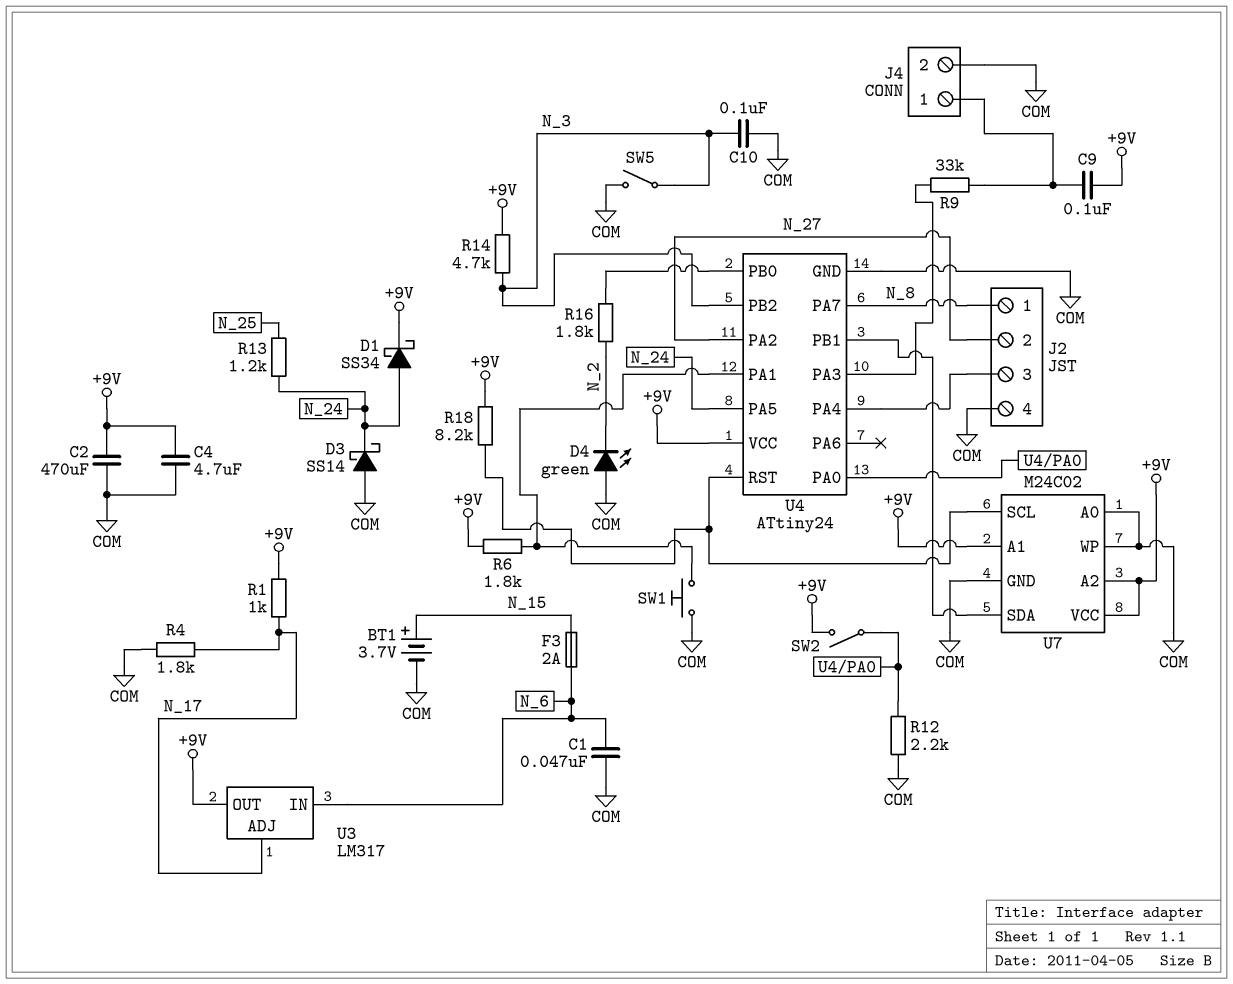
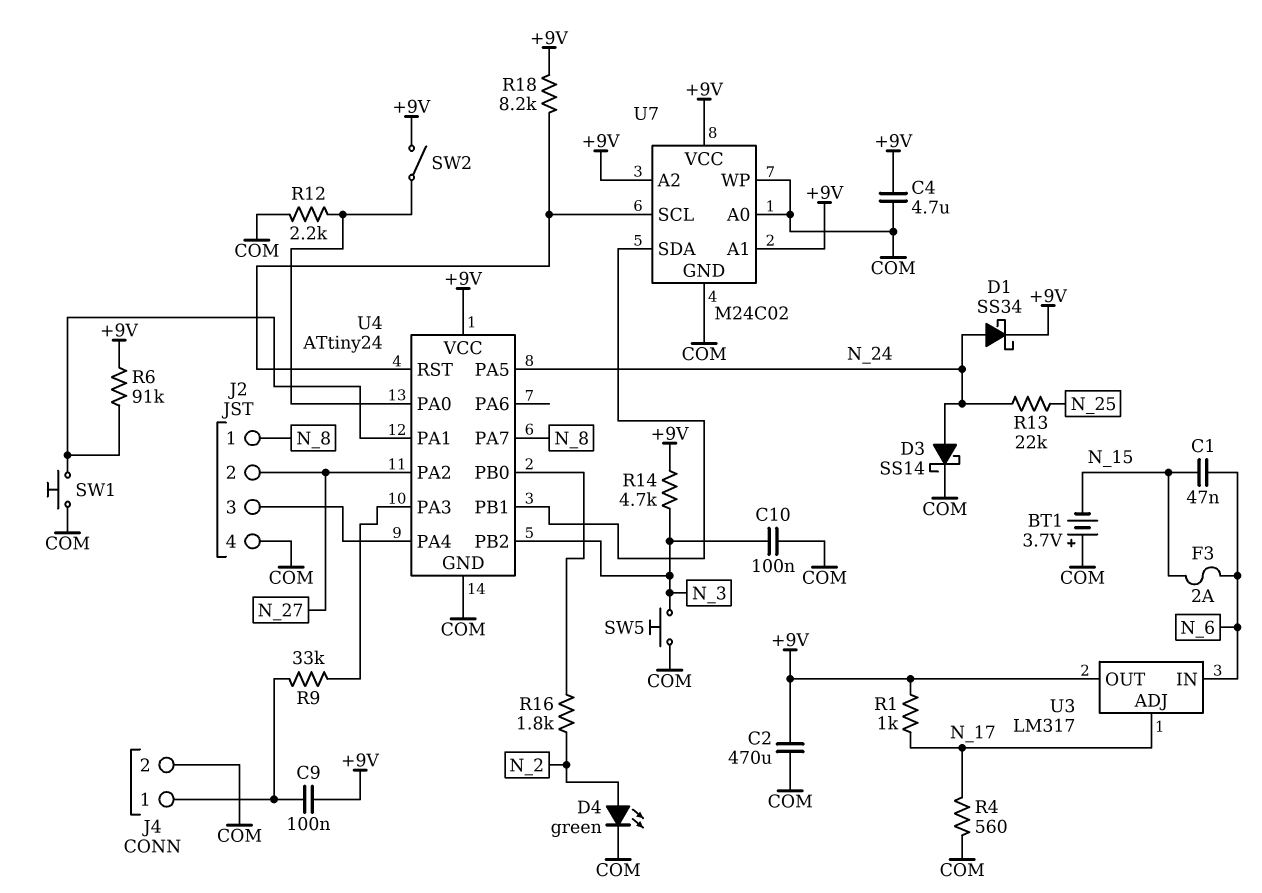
BT1: 3.7V (plus N_15, minus COM) -> 3.7V (plus COM, minus N_15)
C1: 47nF (COM, N_6) -> 47nF (N_6, N_15)
D3: schottky SS14 (A COM, K N_24) -> schottky SS14 (A N_24, K COM)
D4: LED green (A COM, K N_2) -> LED green (A N_2, K COM)
R4: 1.8k (COM, N_17) -> 560 (COM, N_17)
R6: 1.8k (+9V, U4/PA1) -> 91k (+9V, U4/PA1)
R13: 1.2k (N_24, N_25) -> 22k (N_24, N_25)
SW5: switch (COM, N_3) -> button (COM, N_3)

